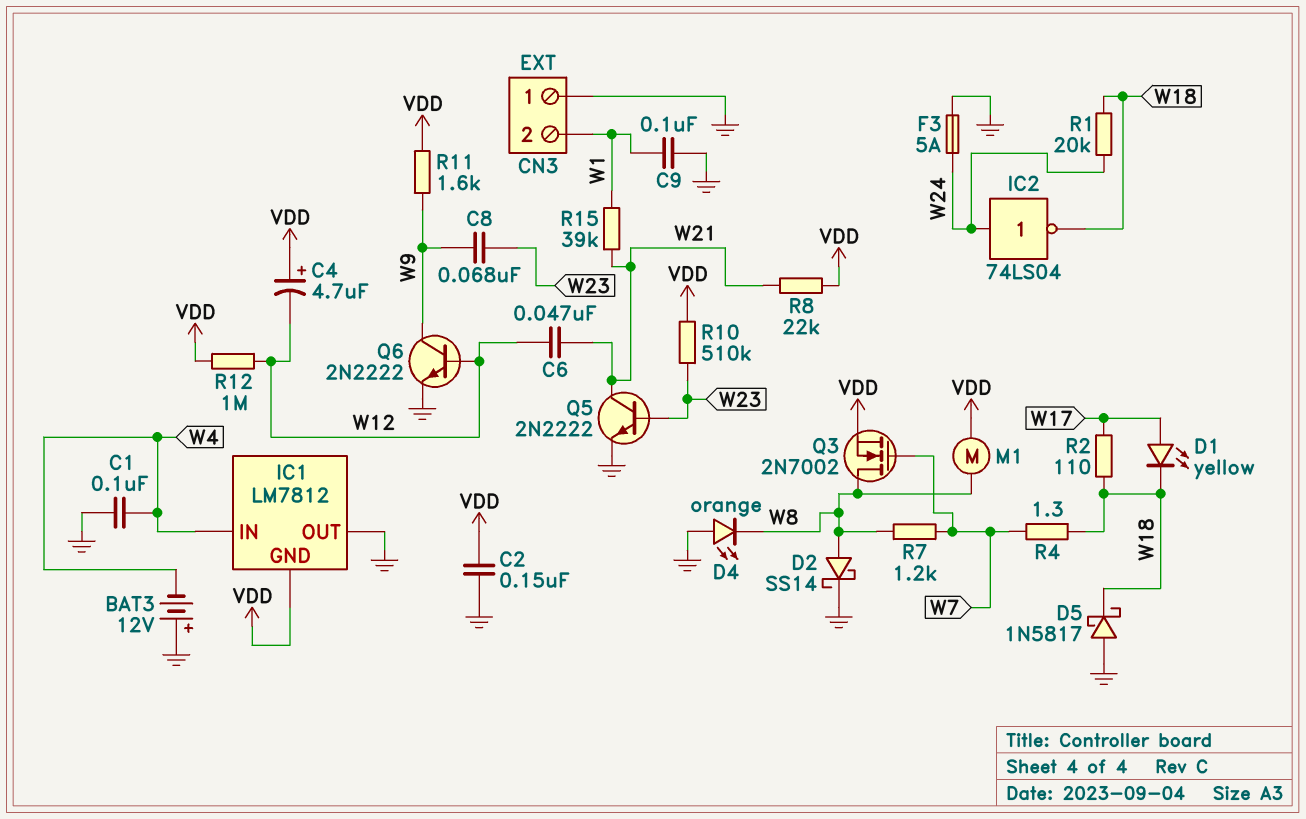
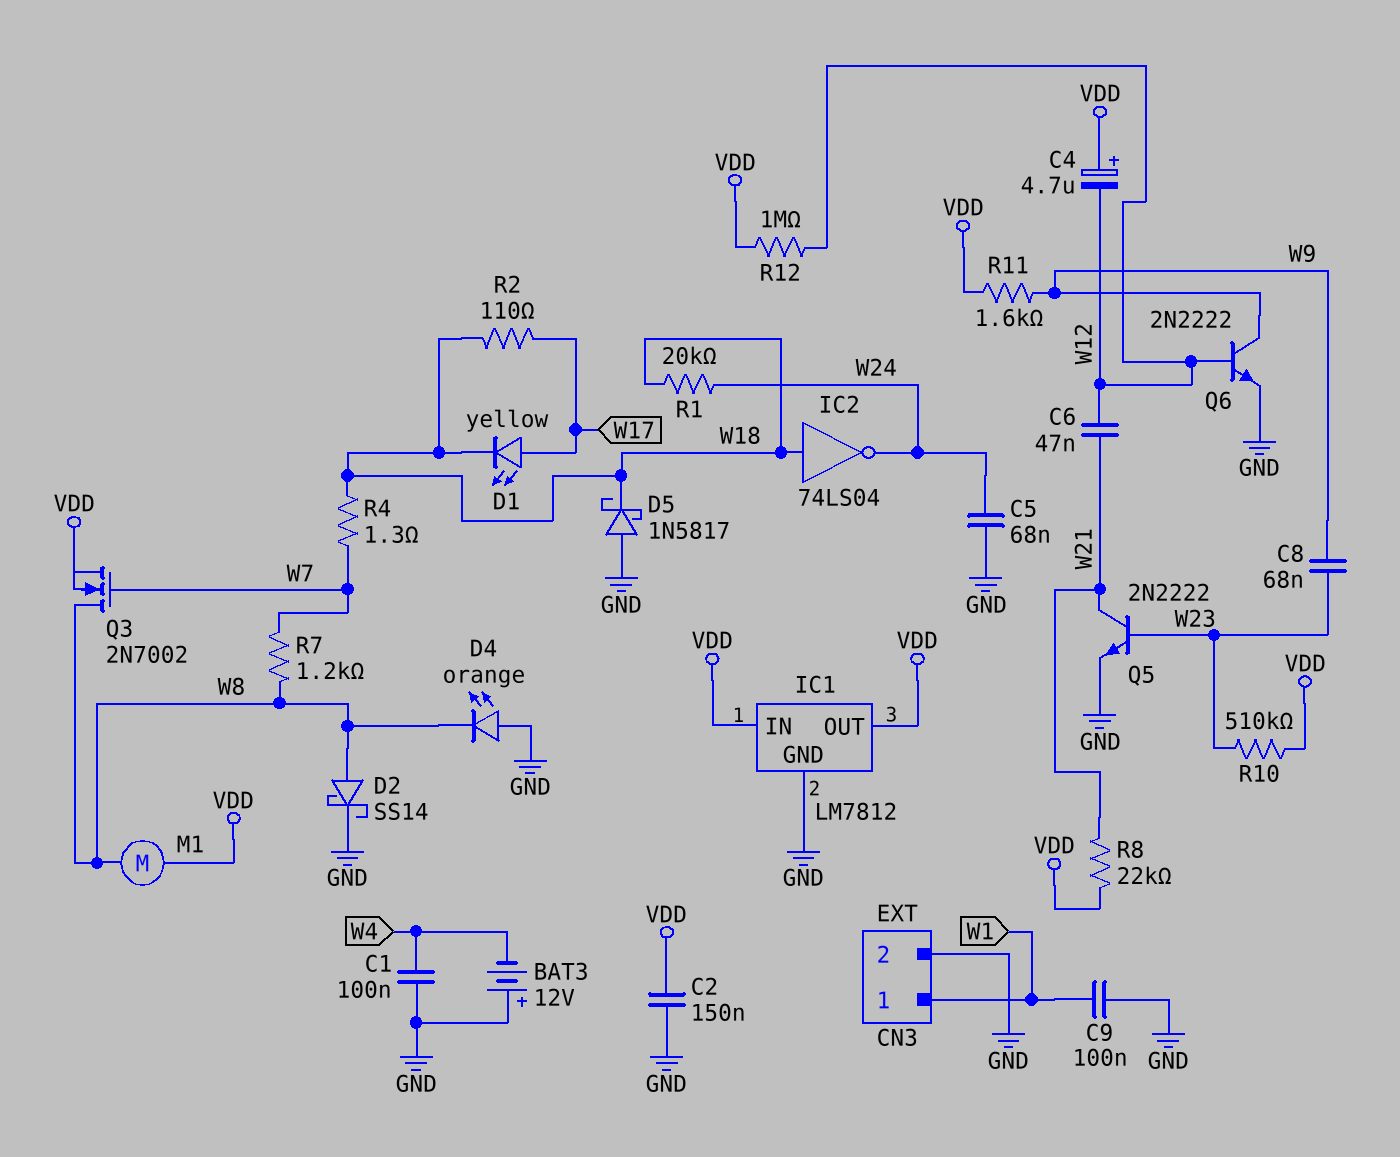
C5: none -> 68nF (GND, W24)
CN3 pin 1: GND -> W1
CN3 pin 2: W1 -> GND
F3: 5A (GND, W24) -> none
IC1 pin GND: VDD -> GND
IC1 pin IN: W4 -> VDD
IC1 pin OUT: GND -> VDD
IC2: NOT 74LS04 (in W24, out W18) -> NOT 74LS04 (in W18, out W24)
R15: 39k (W1, W21) -> none

